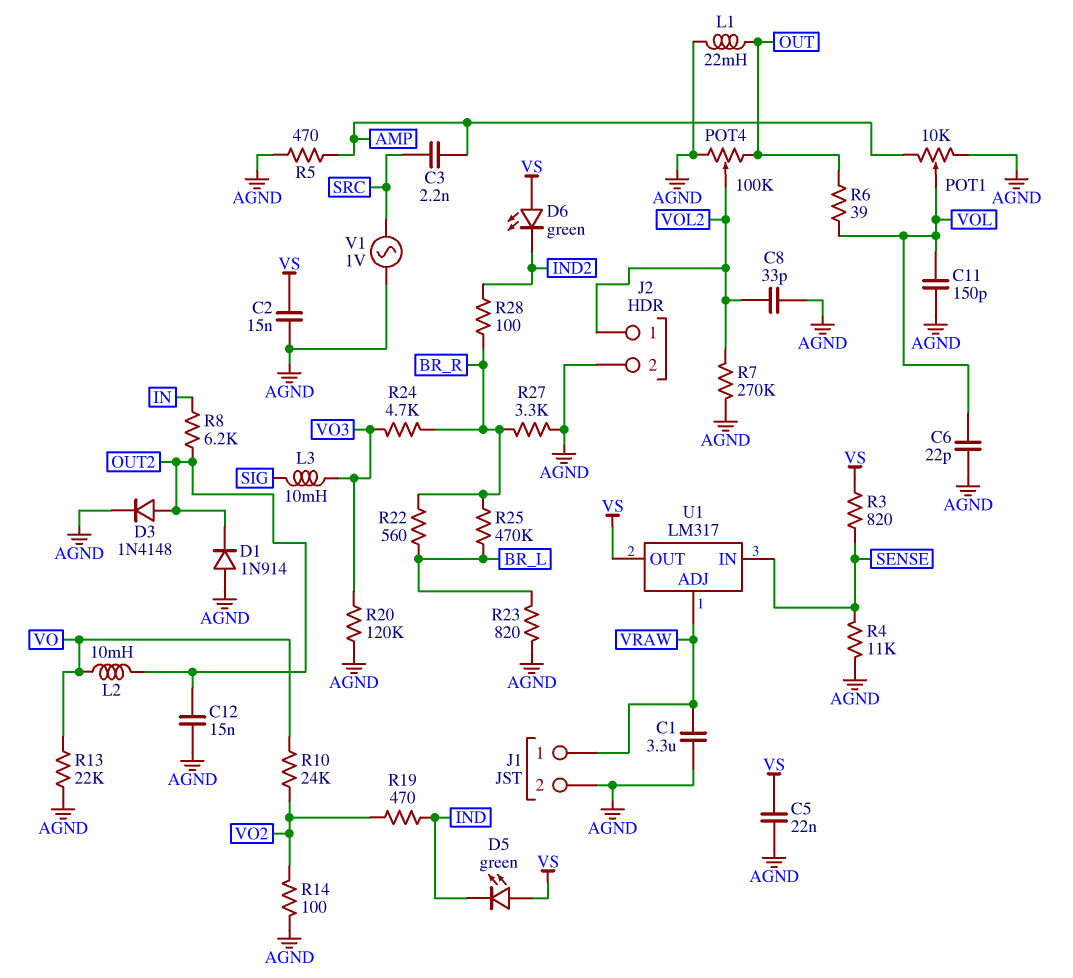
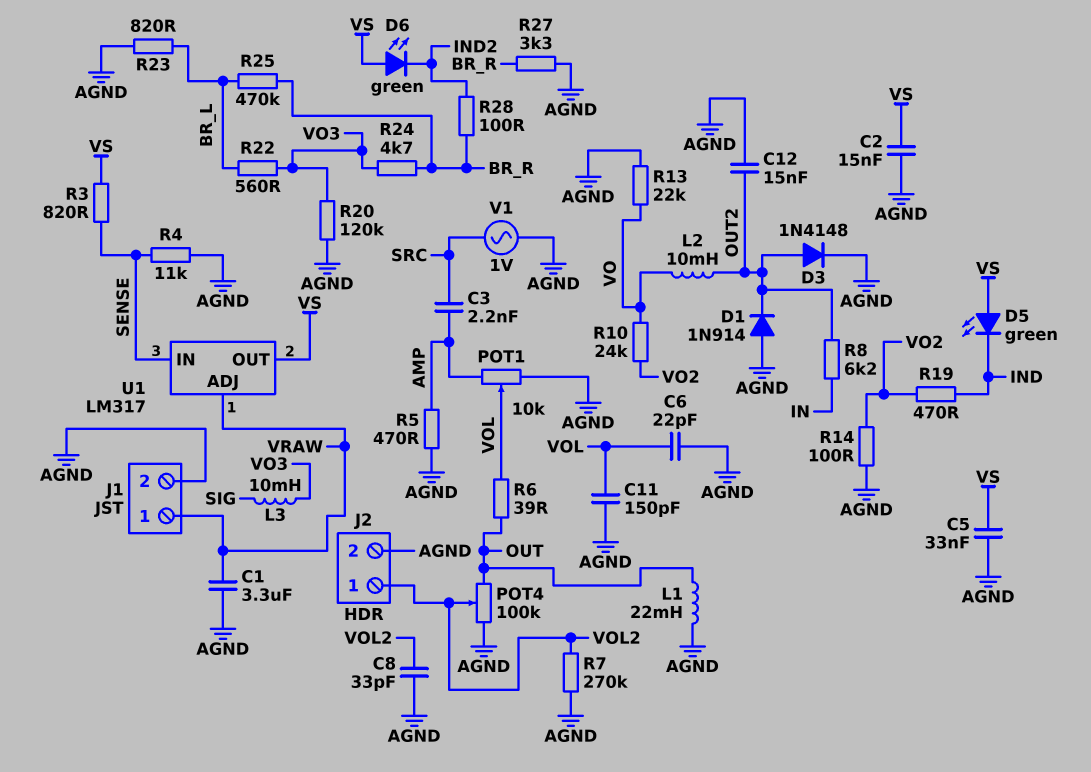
C5: 22nF (AGND, VS) -> 33nF (AGND, VS)
R22: 560 (BR_L, BR_R) -> 560 (BR_L, VO3)

